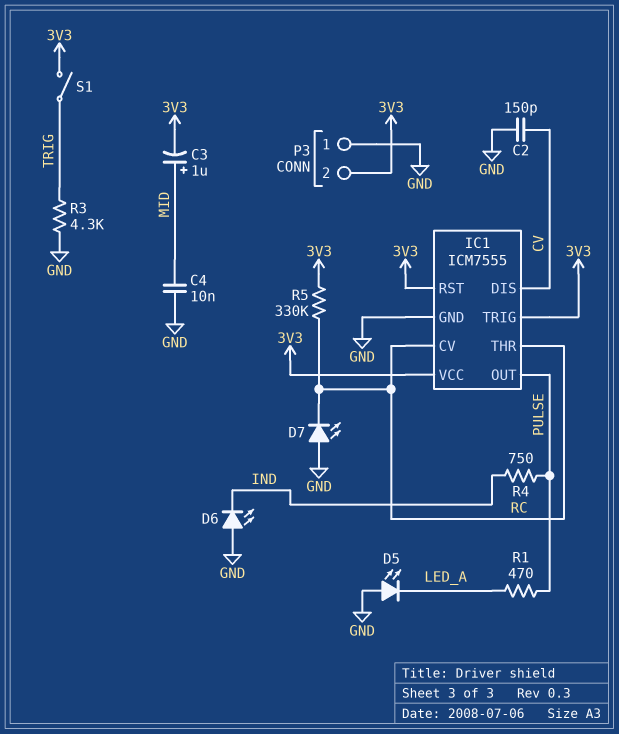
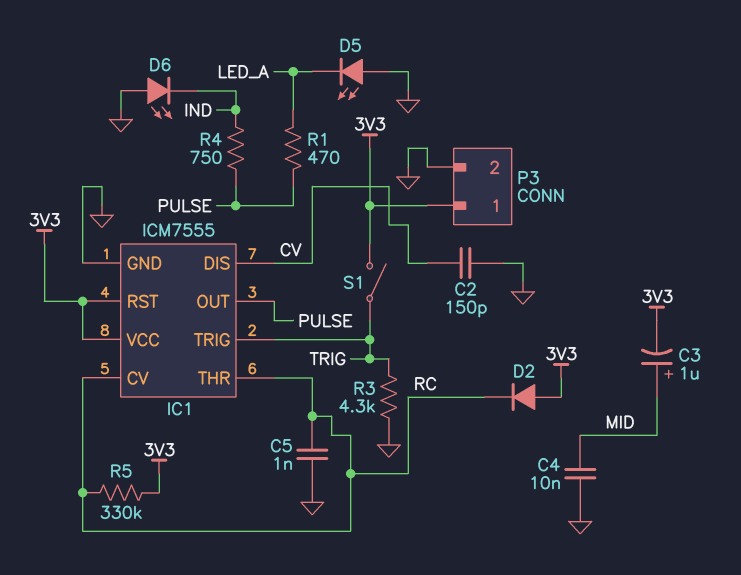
C5: none -> 1nF (GND, RC)
D2: none -> diode (A 3V3, K RC)
D7: LED (A GND, K RC) -> none
IC1 pin TRIG: 3V3 -> TRIG
P3 pin 1: GND -> 3V3
P3 pin 2: 3V3 -> GND

